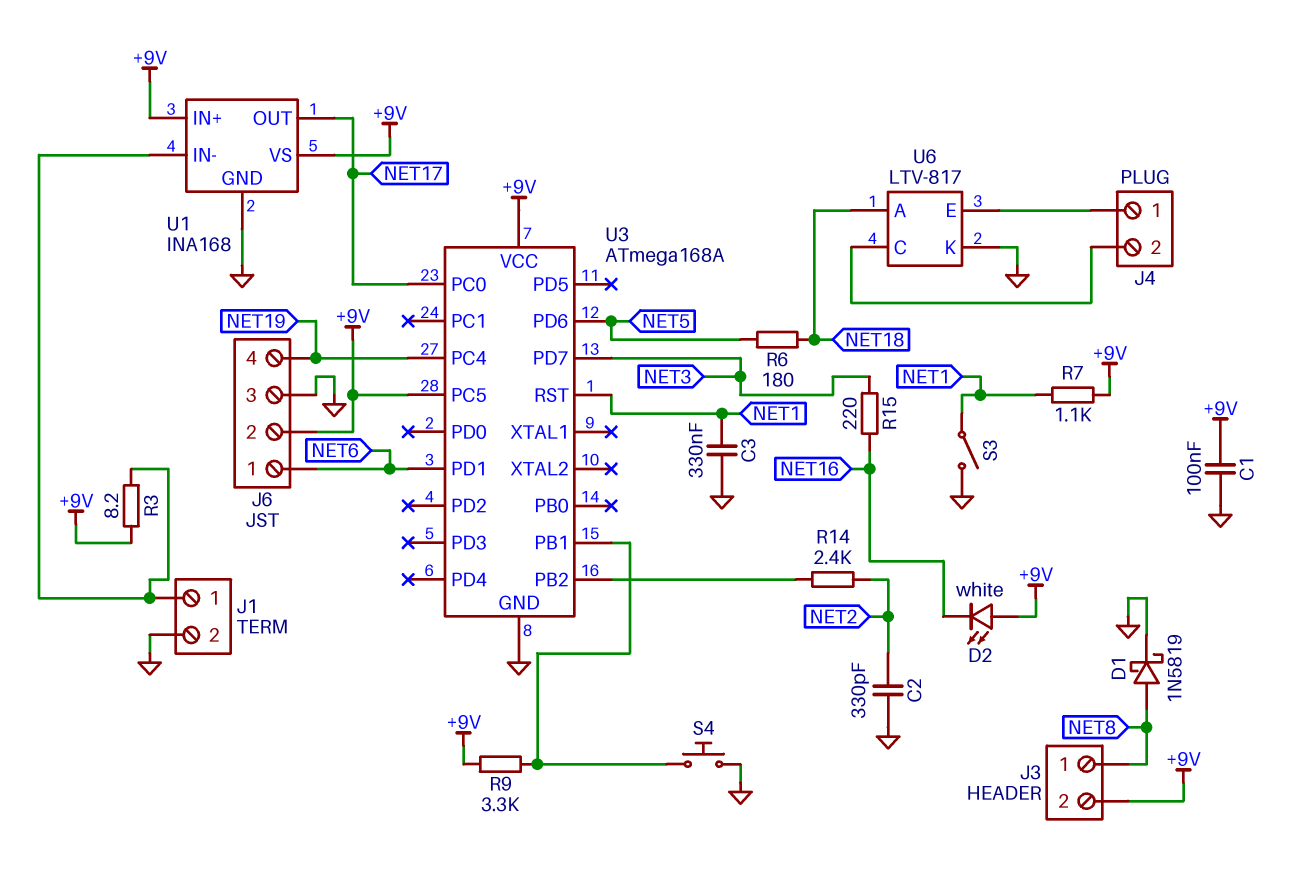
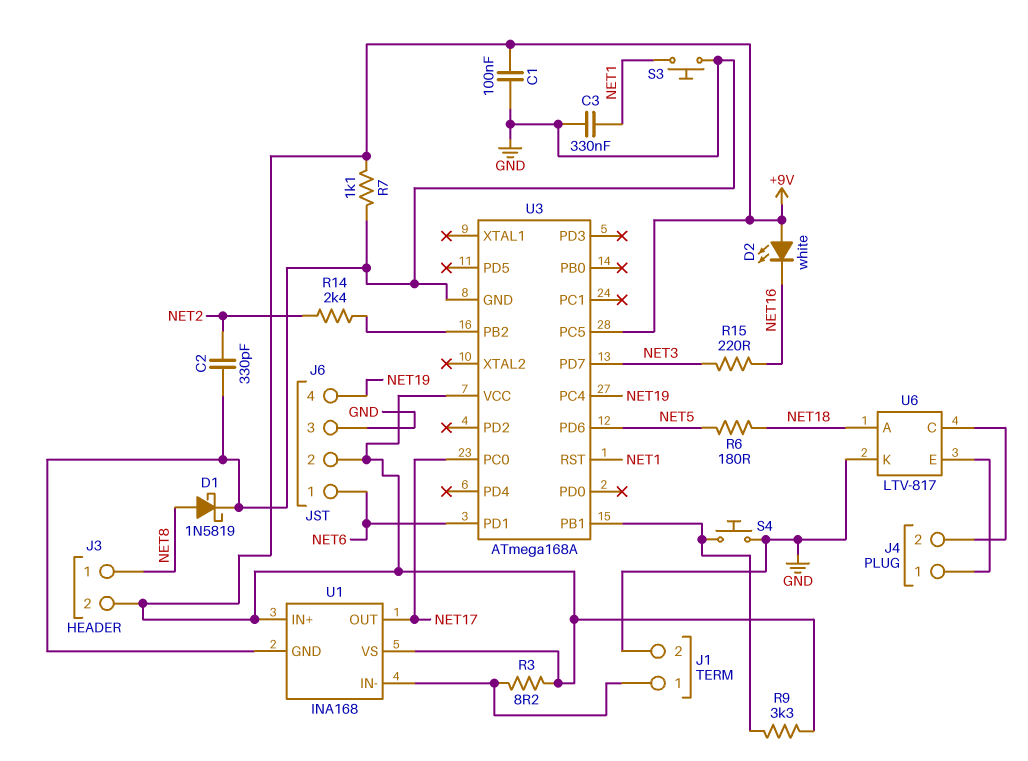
R7: 1.1k (+9V, NET1) -> 1.1k (+9V, GND)
S3: switch (GND, NET1) -> button (GND, NET1)

